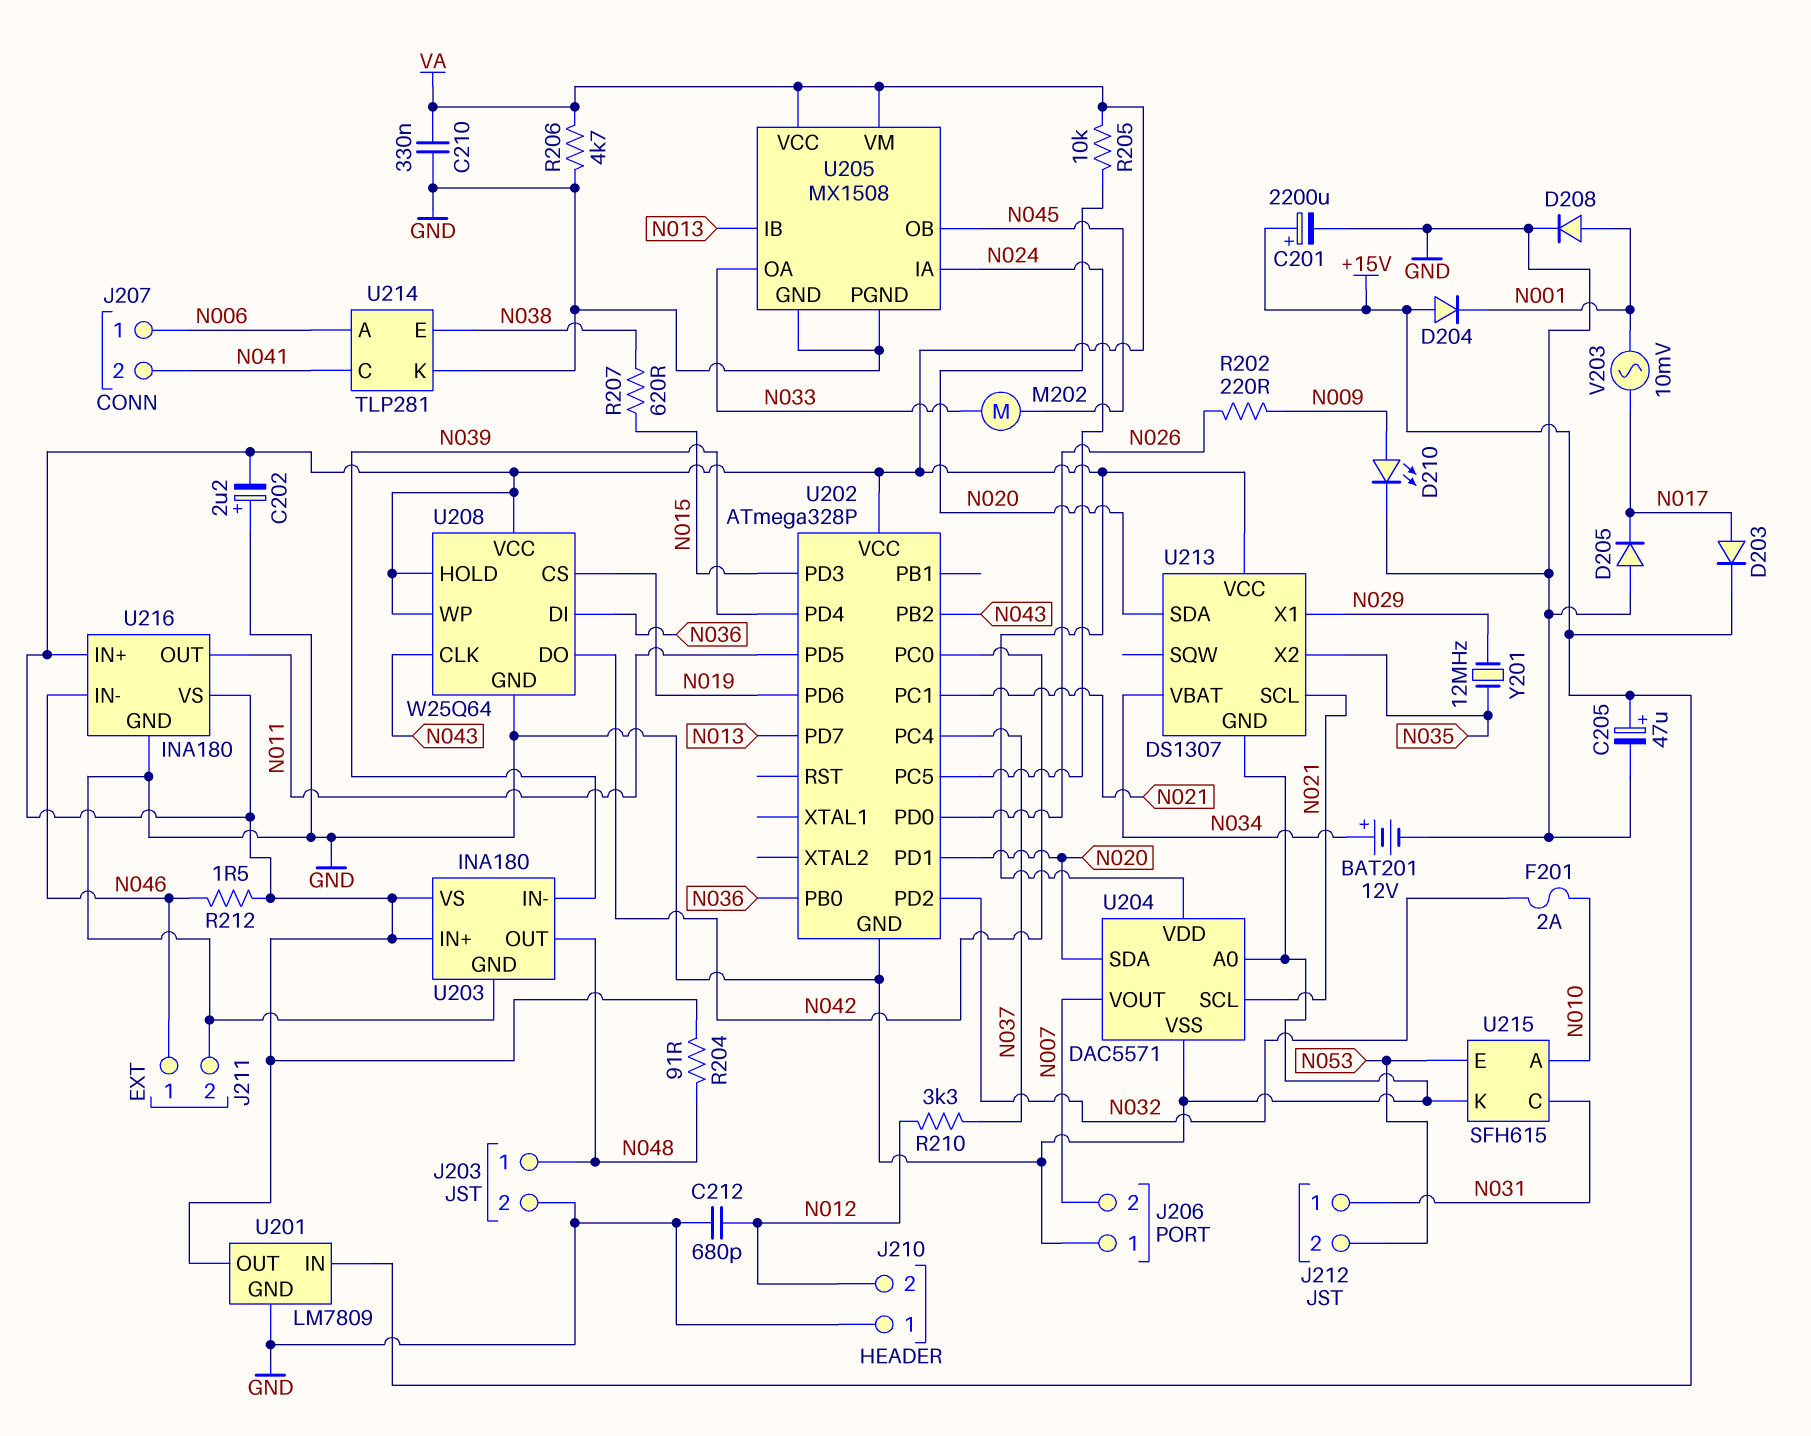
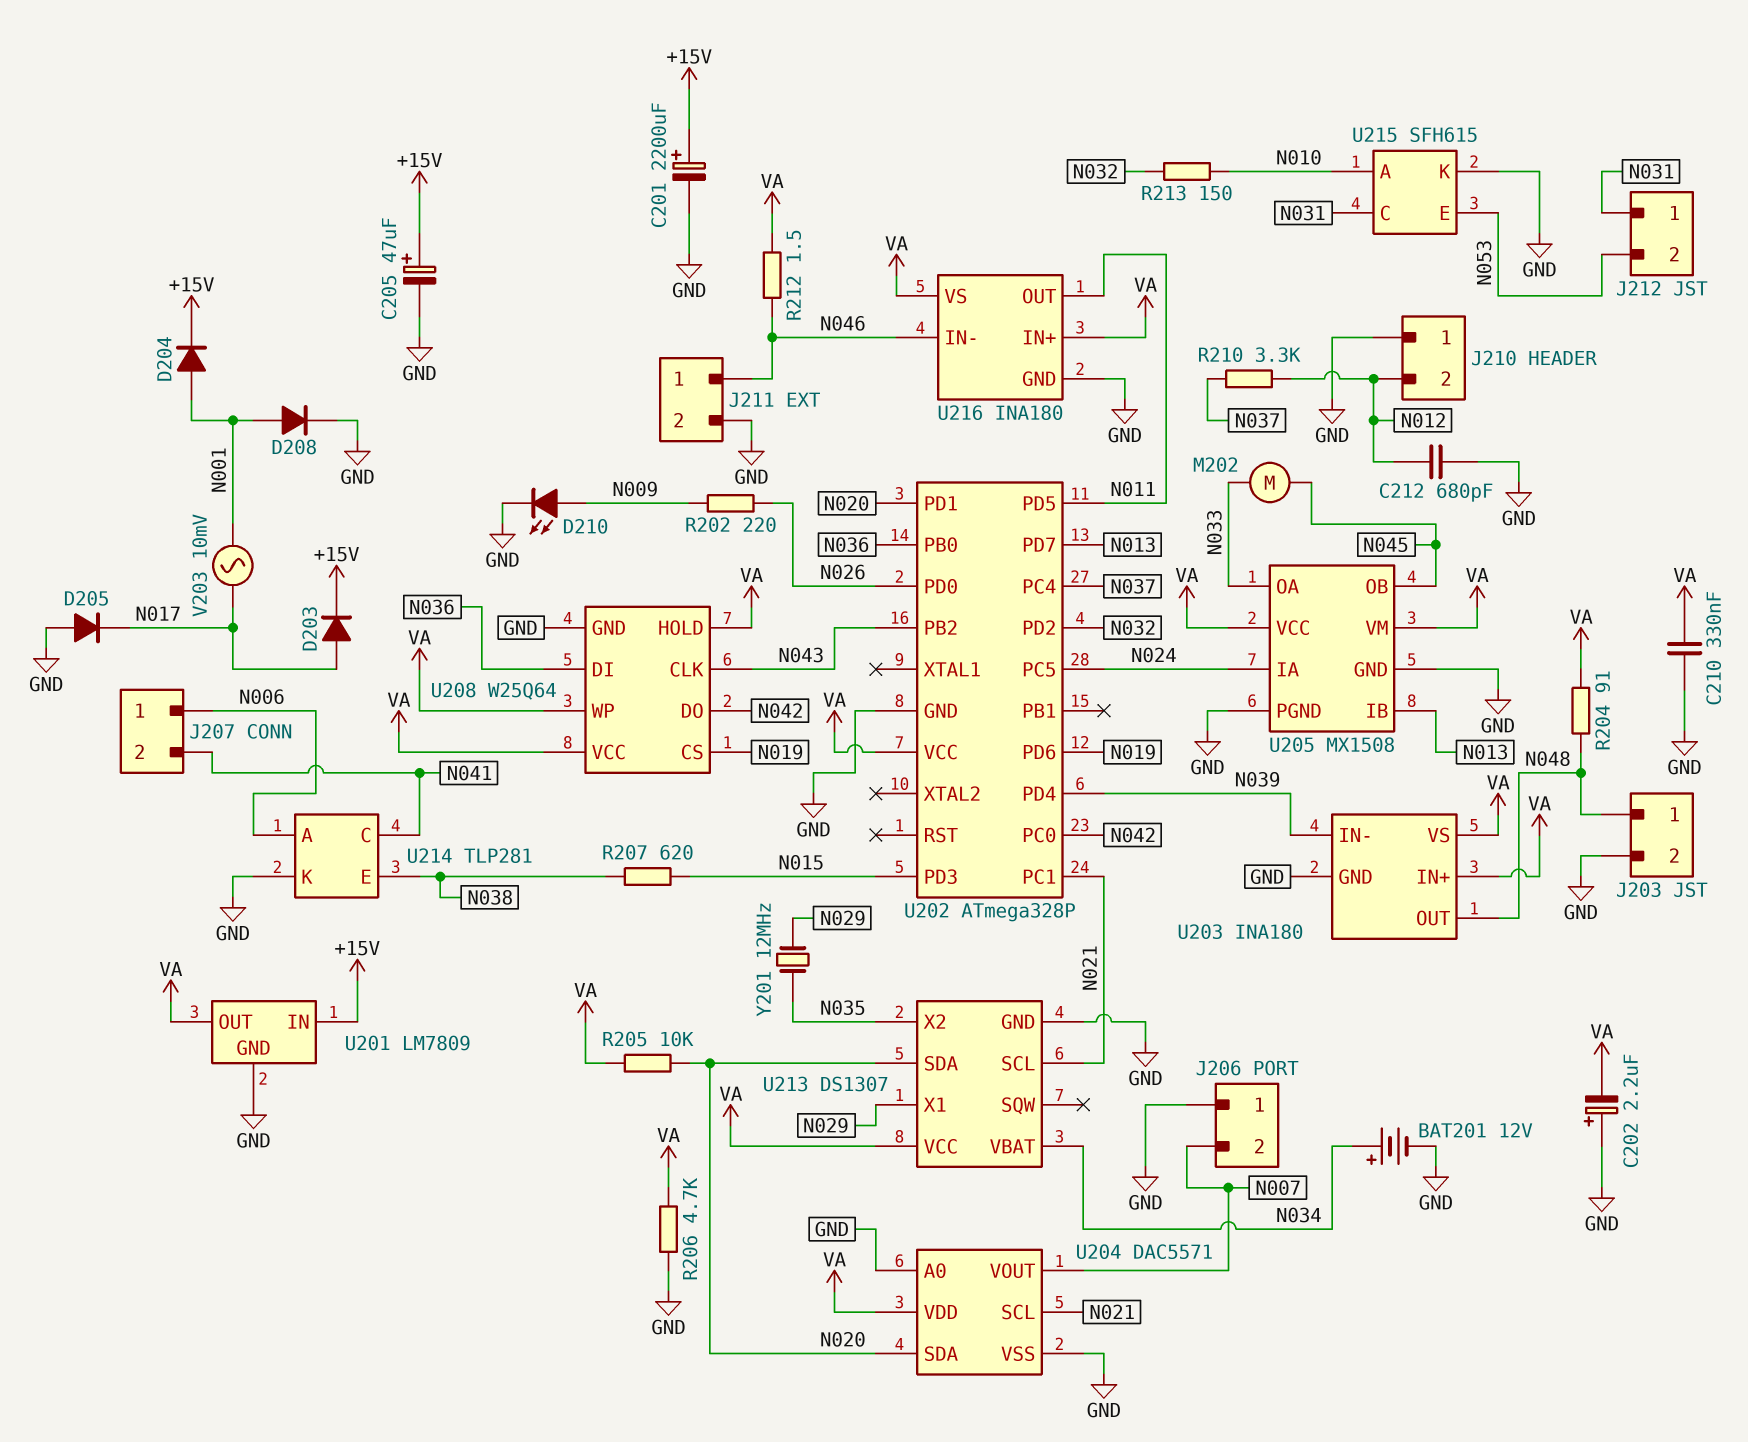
D204: diode (A +15V, K N001) -> diode (A N001, K +15V)
F201: 2A (N010, N032) -> none
R213: none -> 150 (N010, N032)

